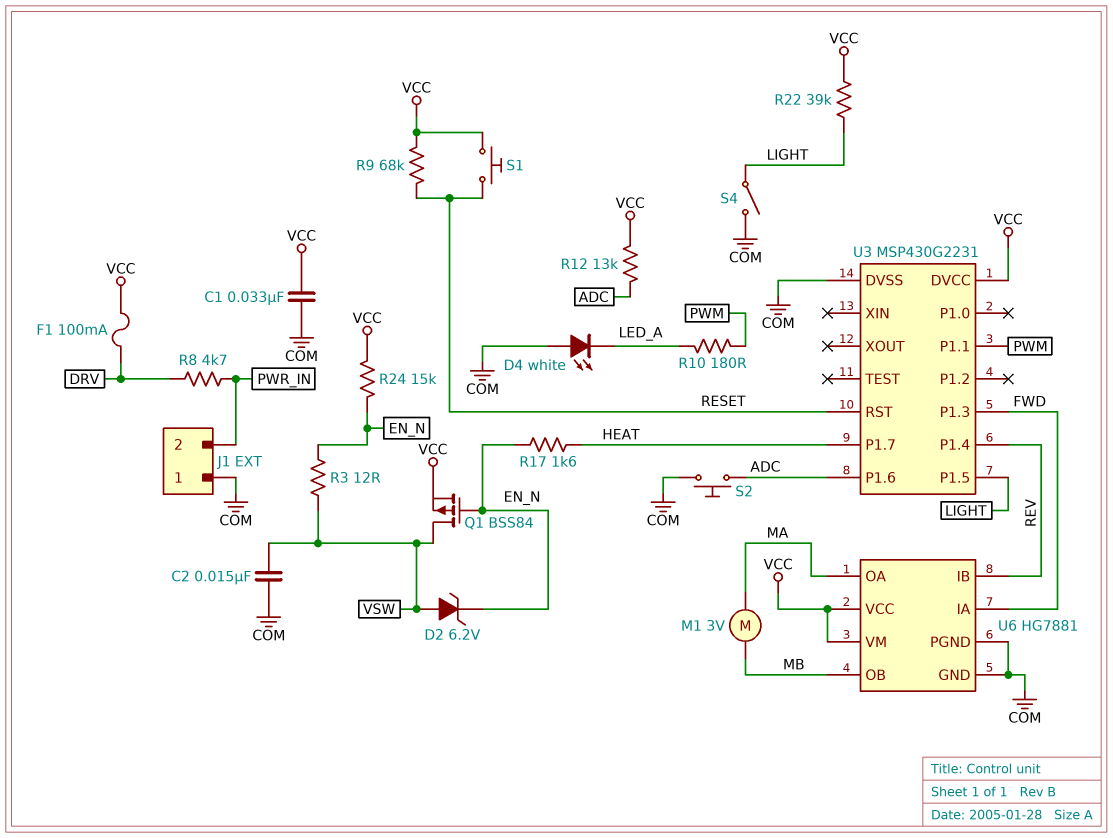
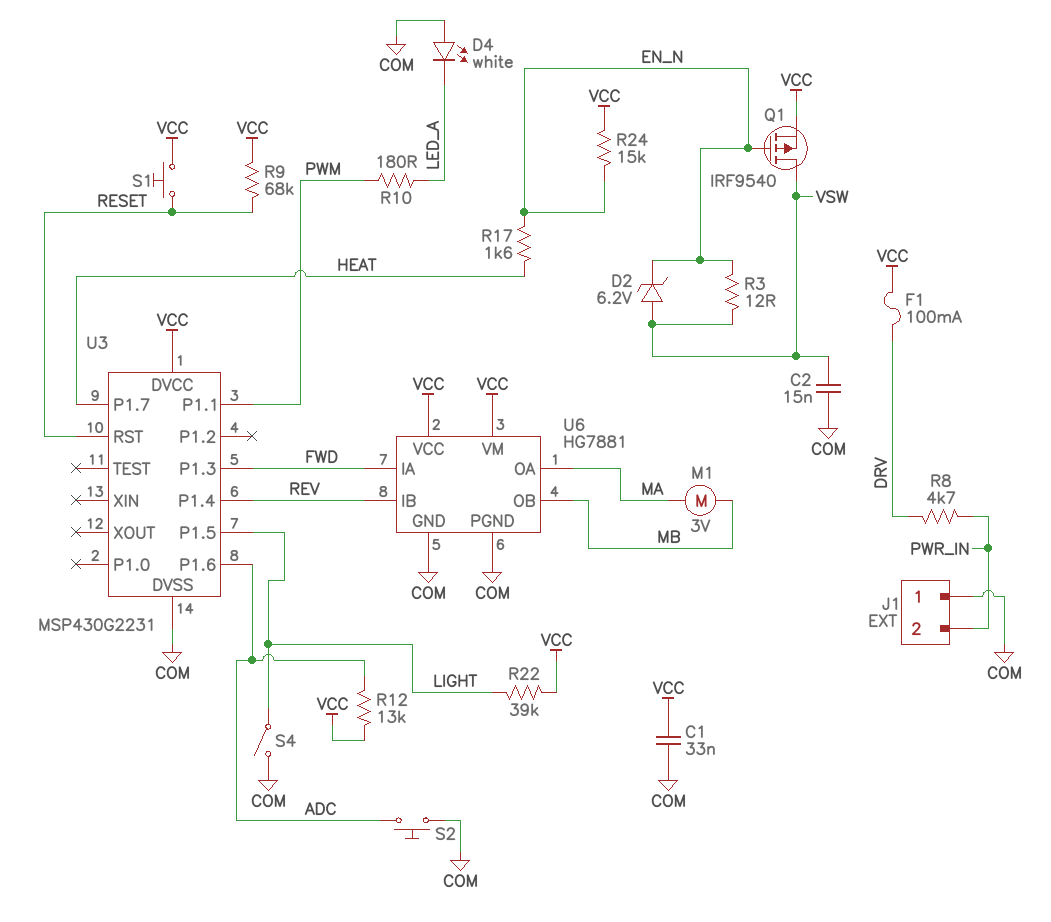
Q1: PMOS BSS84 (G EN_N, D VSW, S VCC) -> PMOS IRF9540 (G EN_N, D VSW, S VCC)

